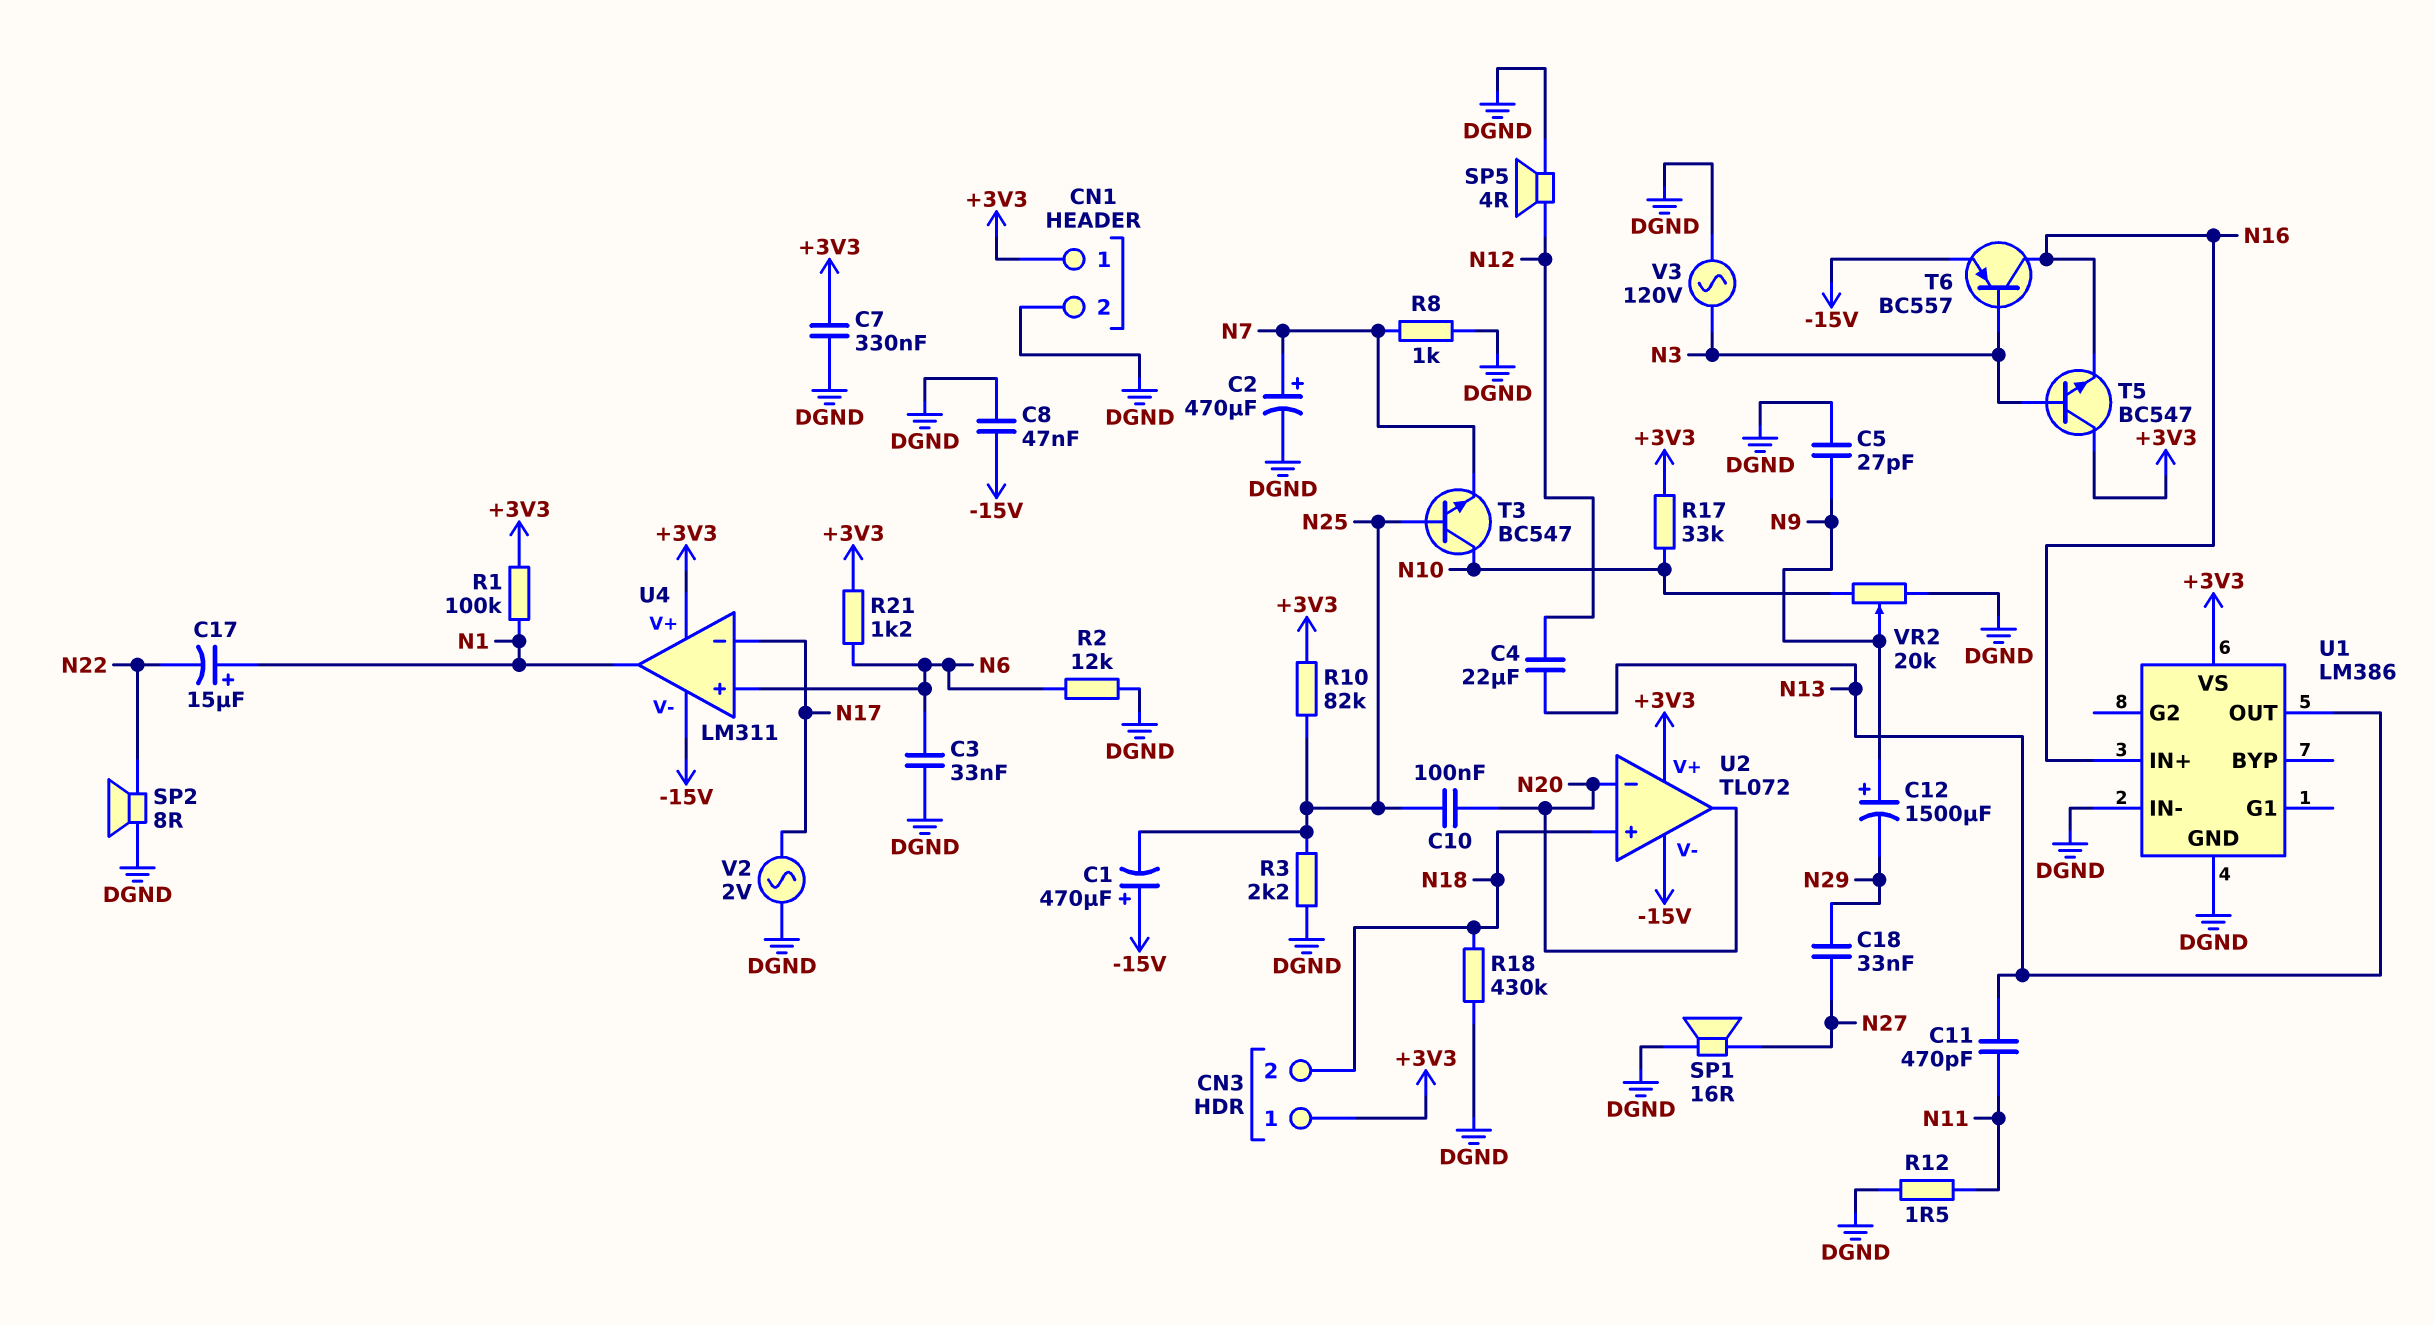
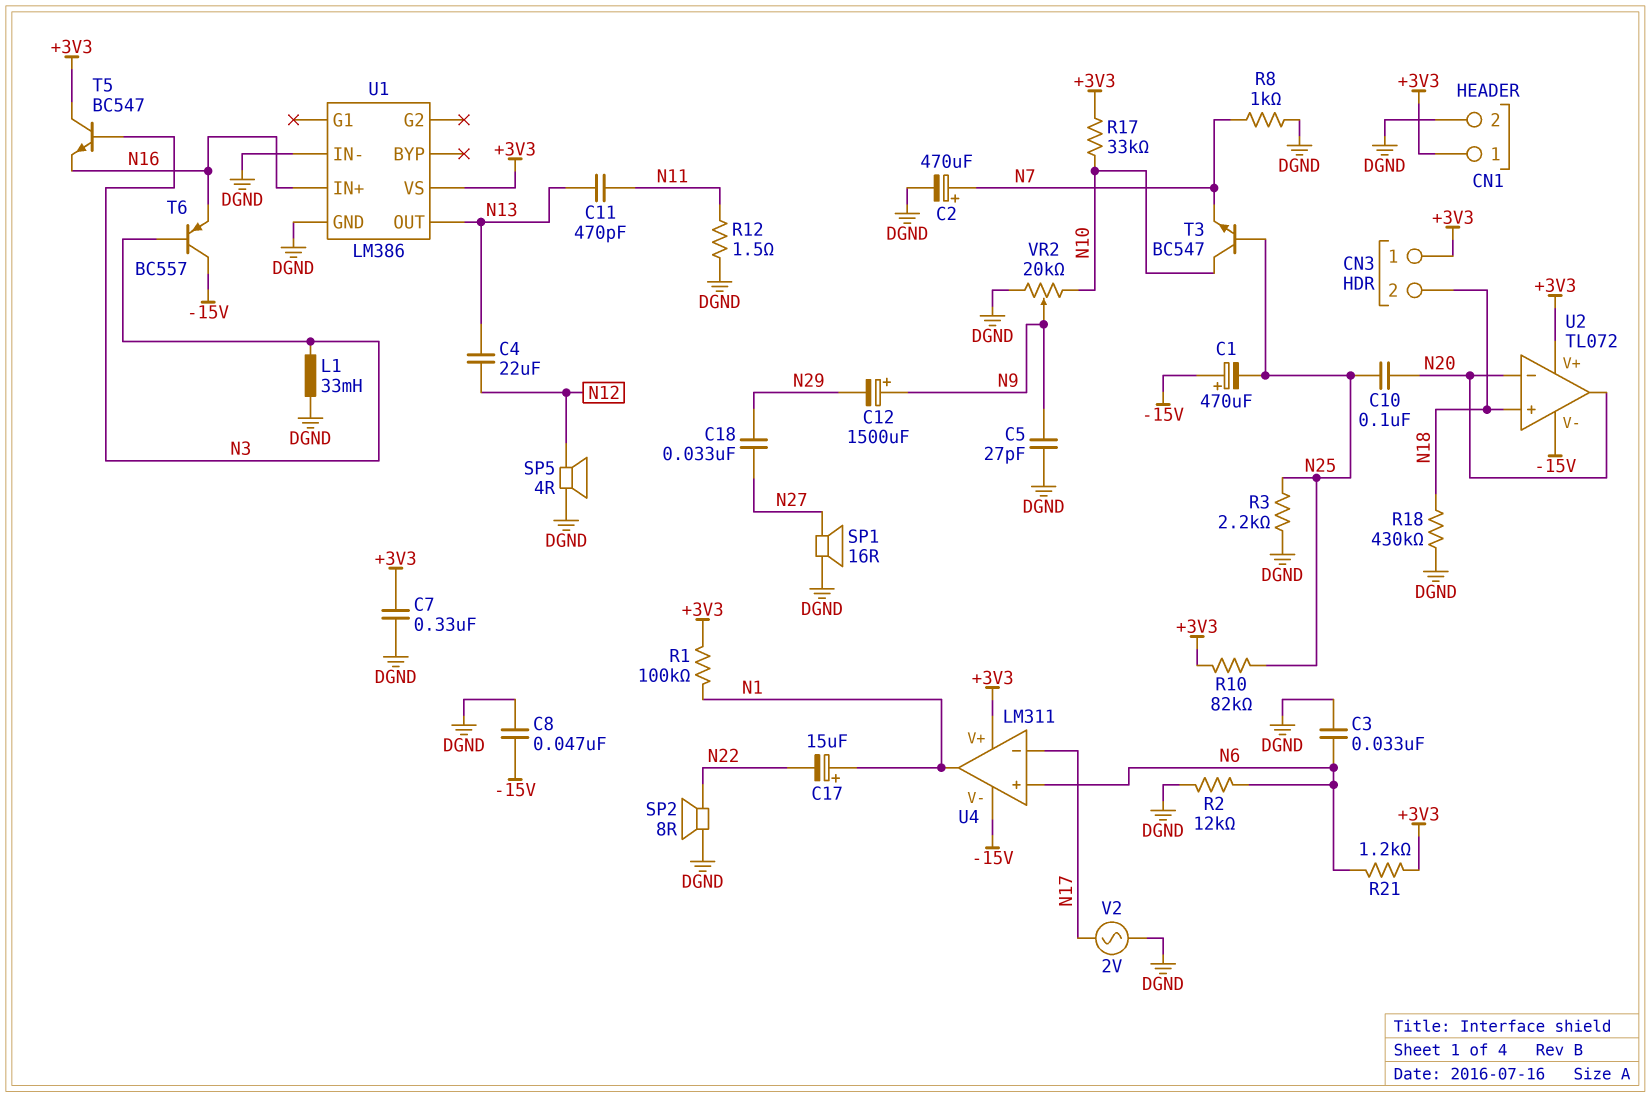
L1: none -> 33mH (DGND, N3)
T6: PNP BC557 (B N3, C N16, E -15V) -> PNP BC557 (B N3, C -15V, E N16)
V3: AC 120V (DGND, N3) -> none

